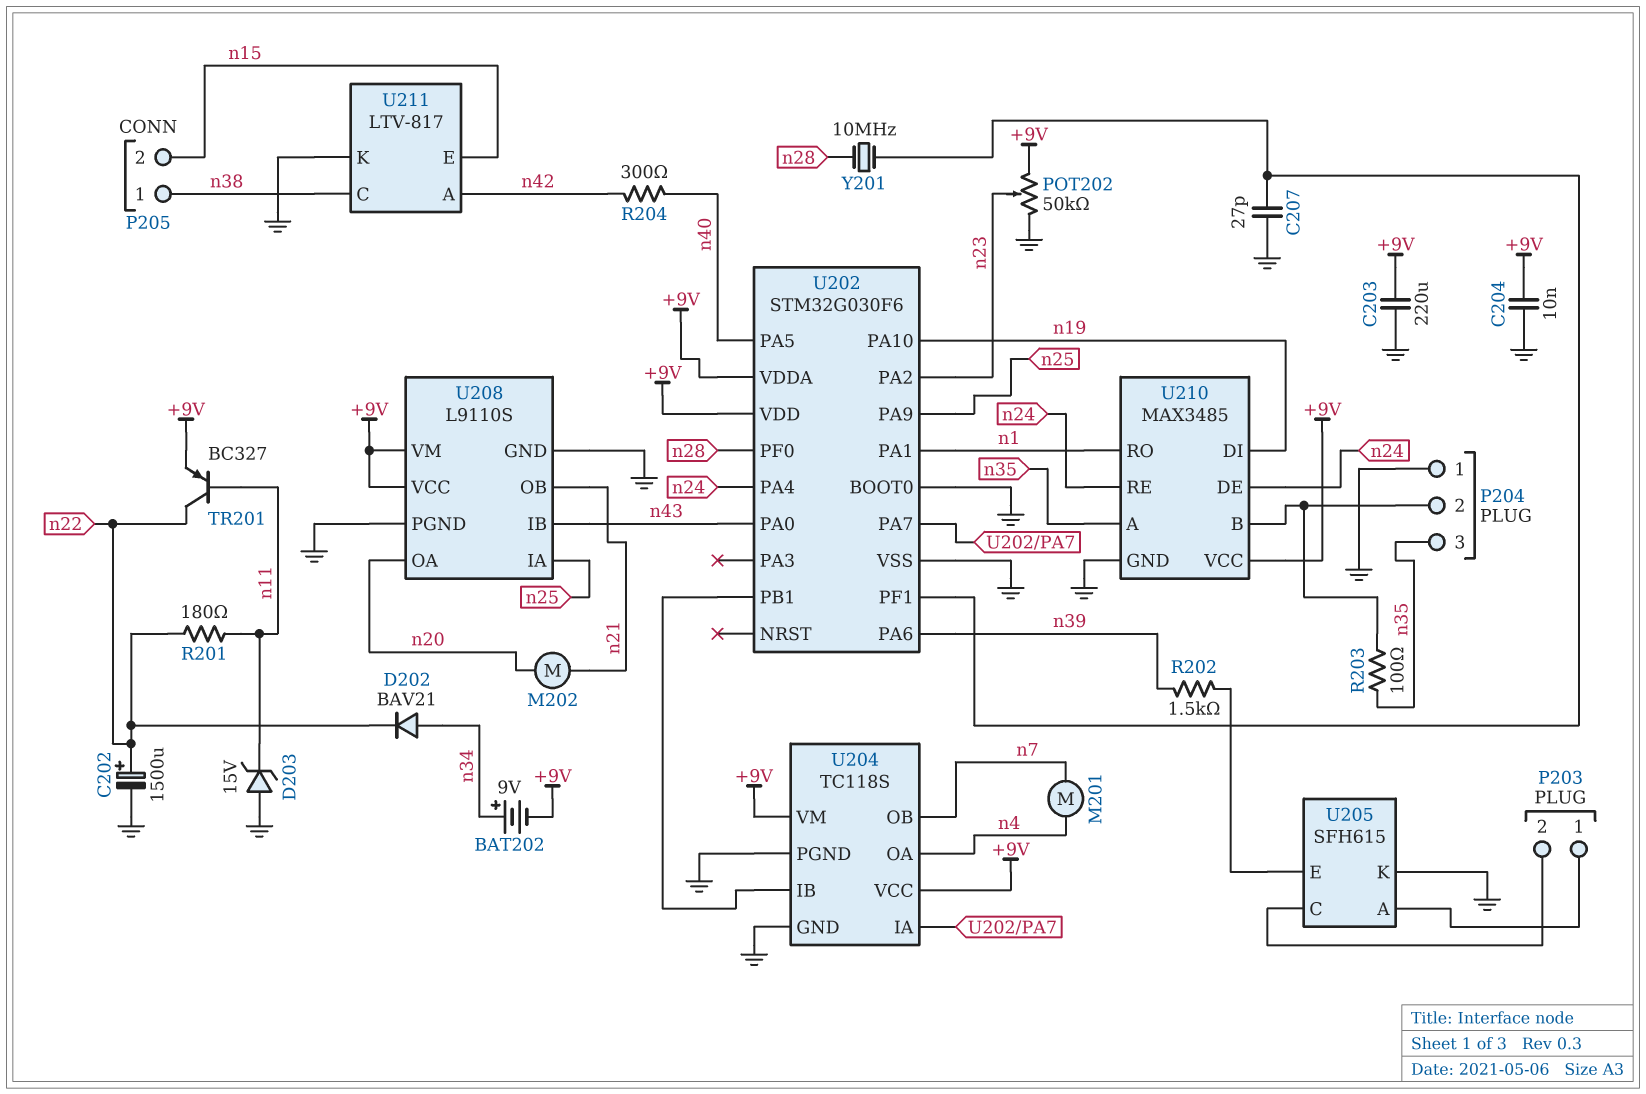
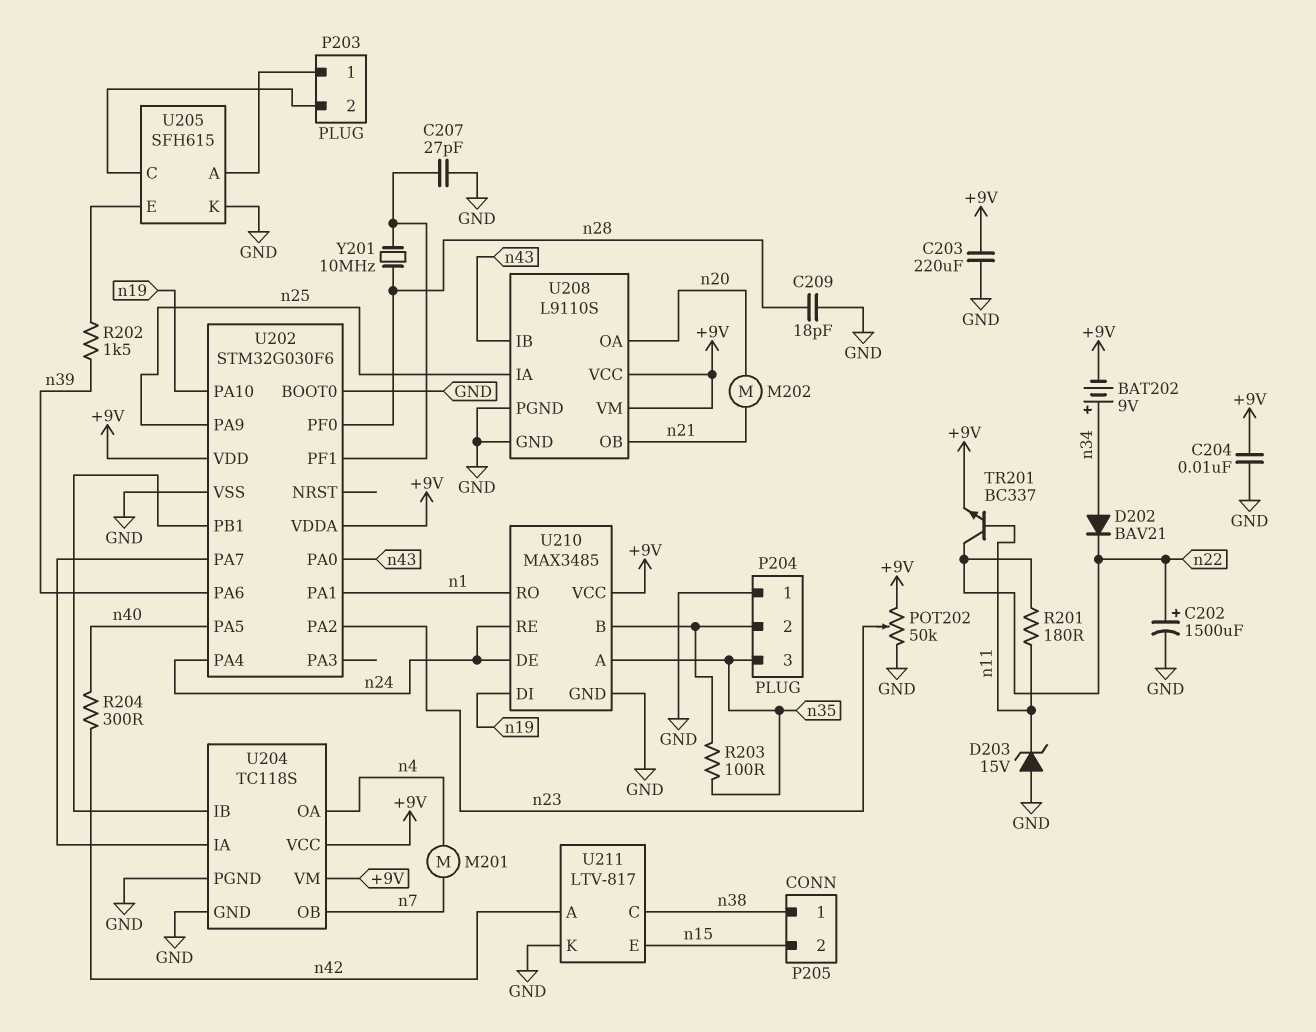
C209: none -> 18pF (GND, n28)
TR201: PNP BC327 (B n11, C n22, E +9V) -> NPN BC337 (B n11, C n22, E +9V)

